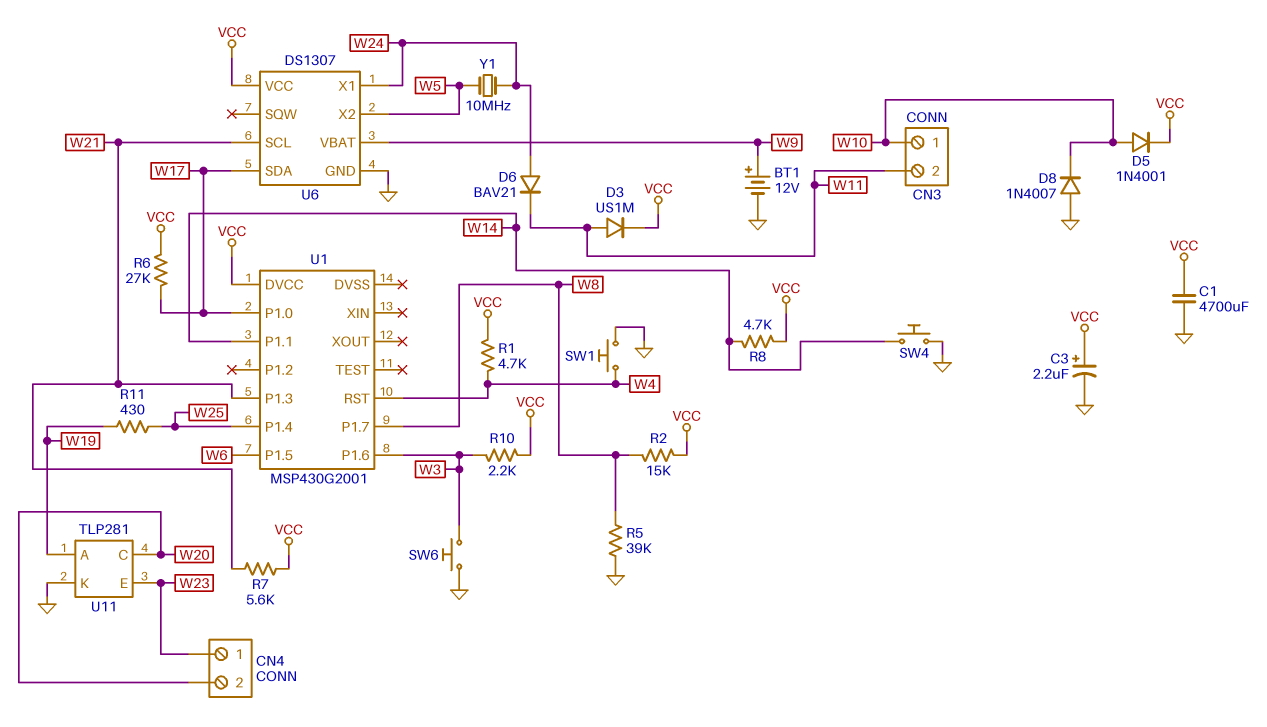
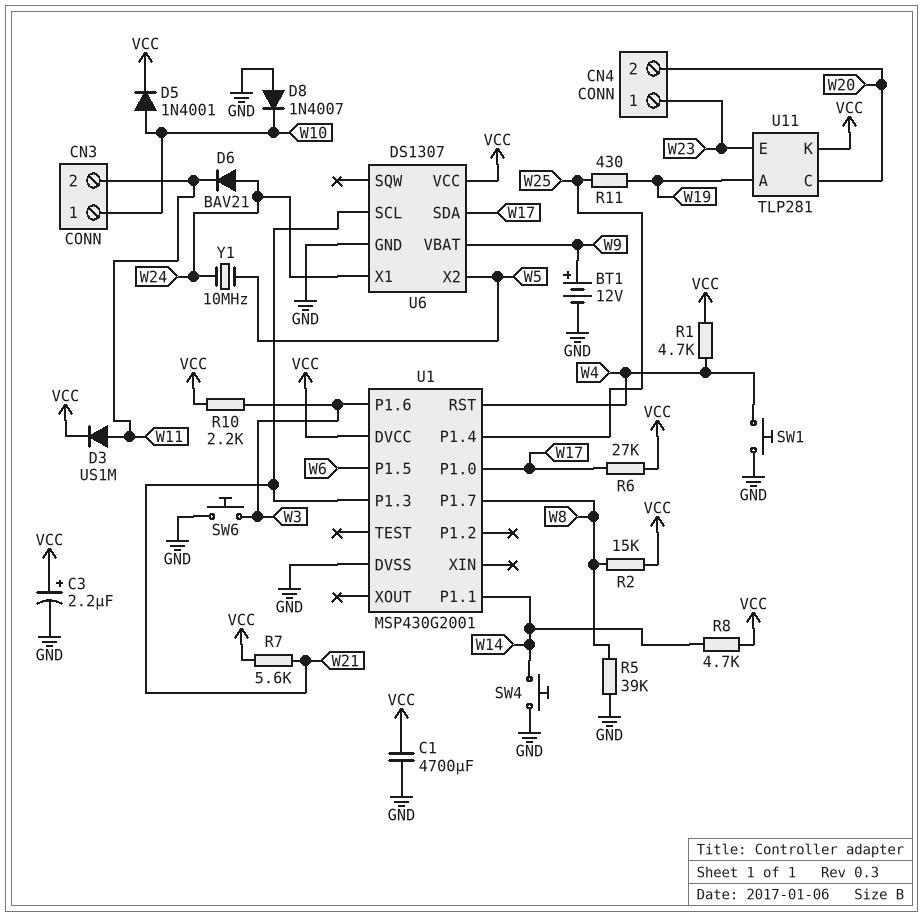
U1 pin DVSS: none -> GND
U11 pin K: GND -> VCC

